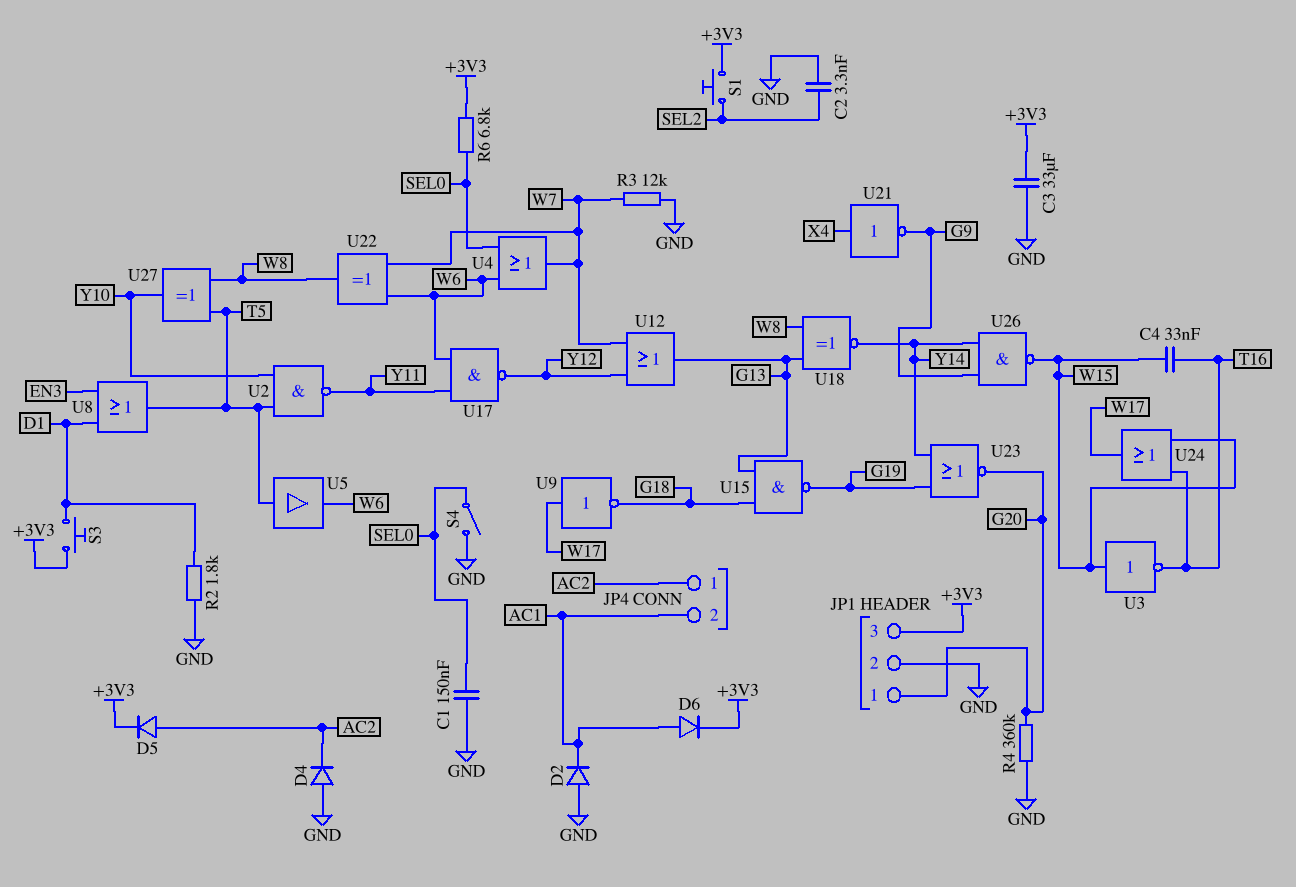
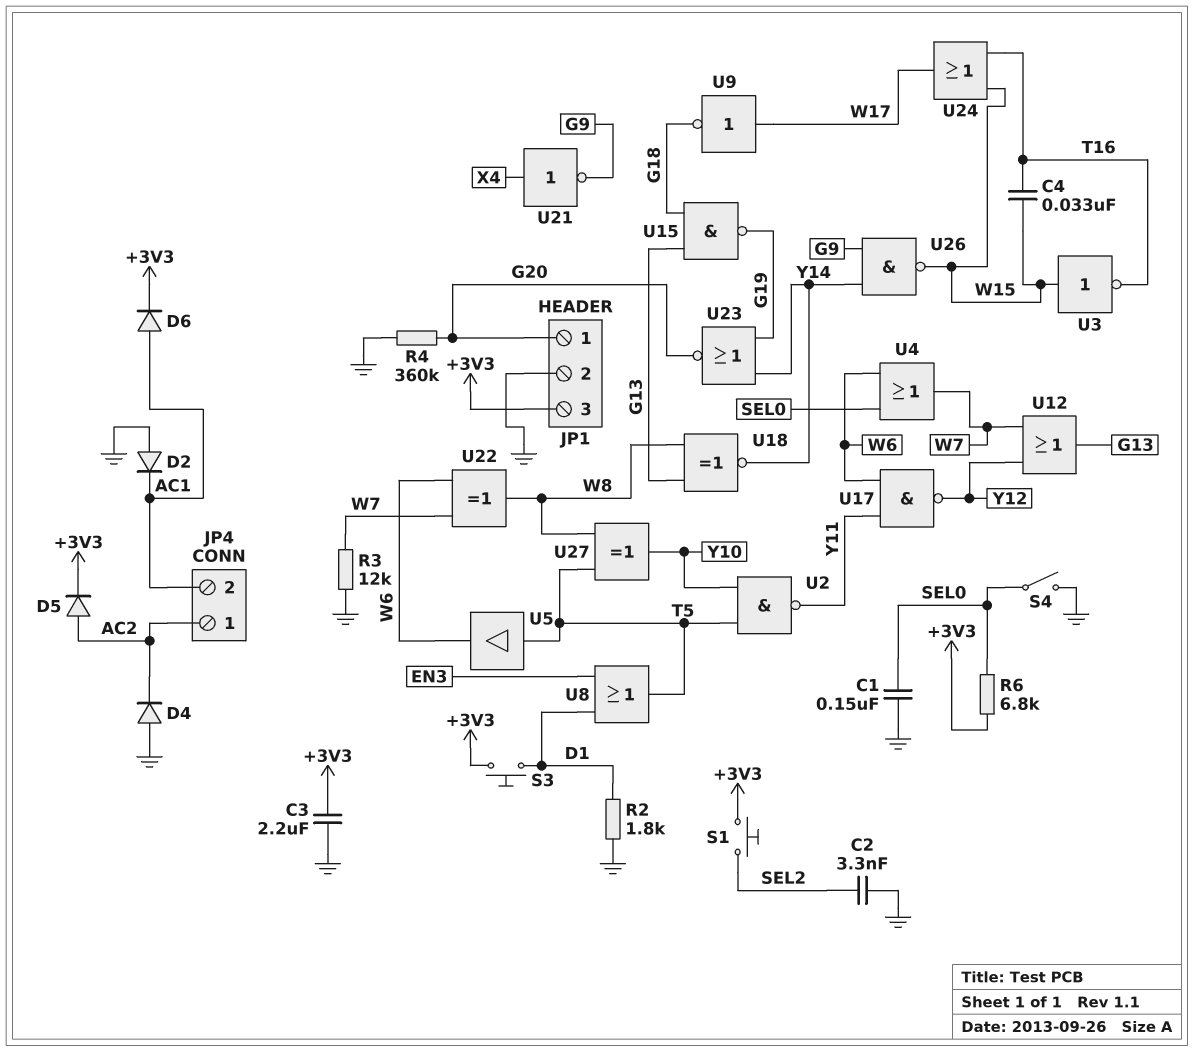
C3: 33uF (+3V3, GND) -> 2.2uF (+3V3, GND)

